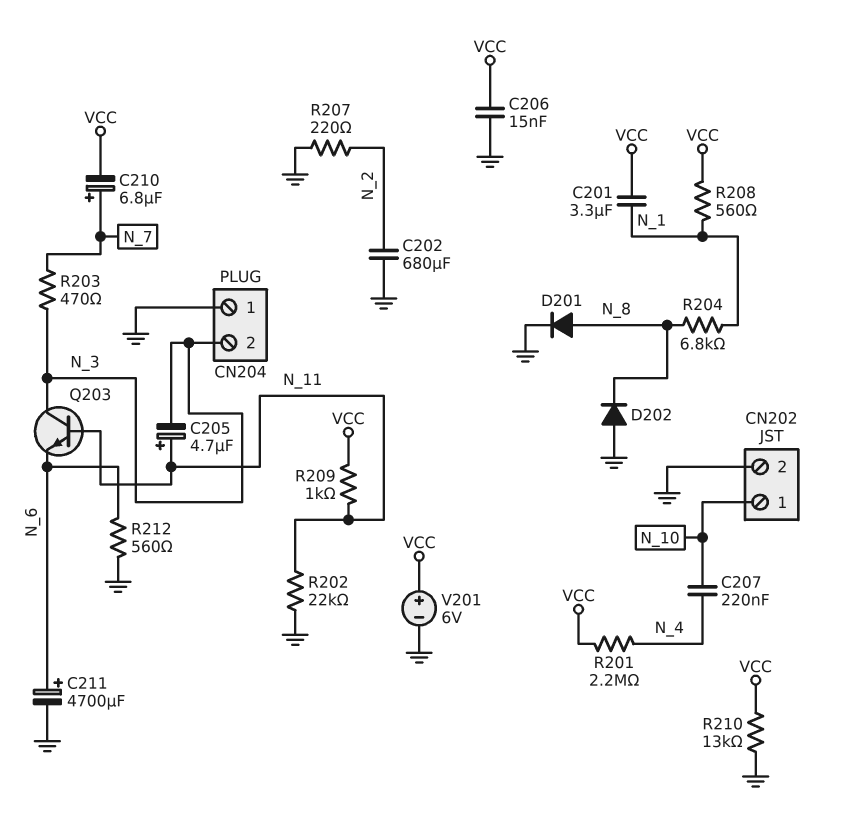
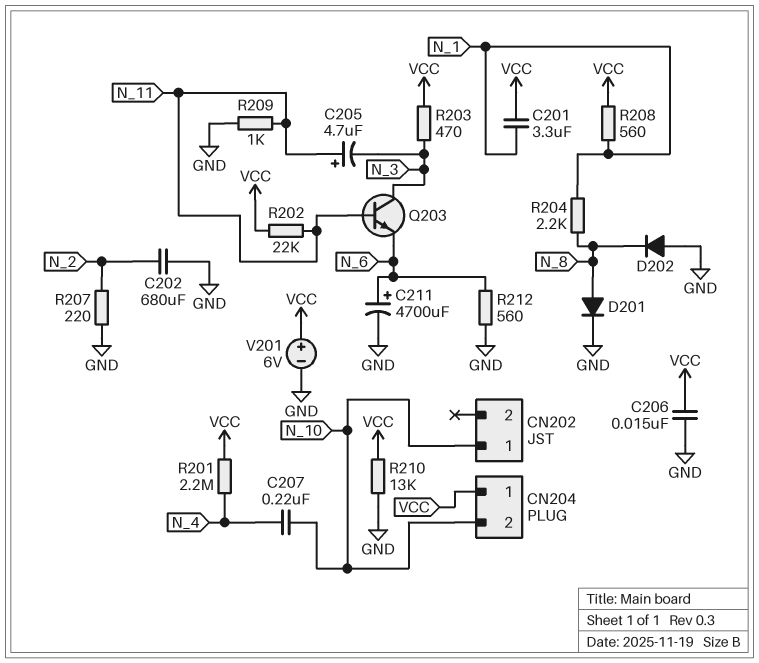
C210: 6.8uF (plus N_7, minus VCC) -> none
CN202 pin 2: GND -> none
CN204 pin 1: GND -> VCC
CN204 pin 2: N_3 -> N_10
R202: 22k (GND, N_11) -> 22k (N_11, VCC)
R203: 470 (N_3, N_7) -> 470 (N_3, VCC)
R204: 6.8k (N_1, N_8) -> 2.2k (N_1, N_8)
R209: 1k (N_11, VCC) -> 1k (GND, N_11)

